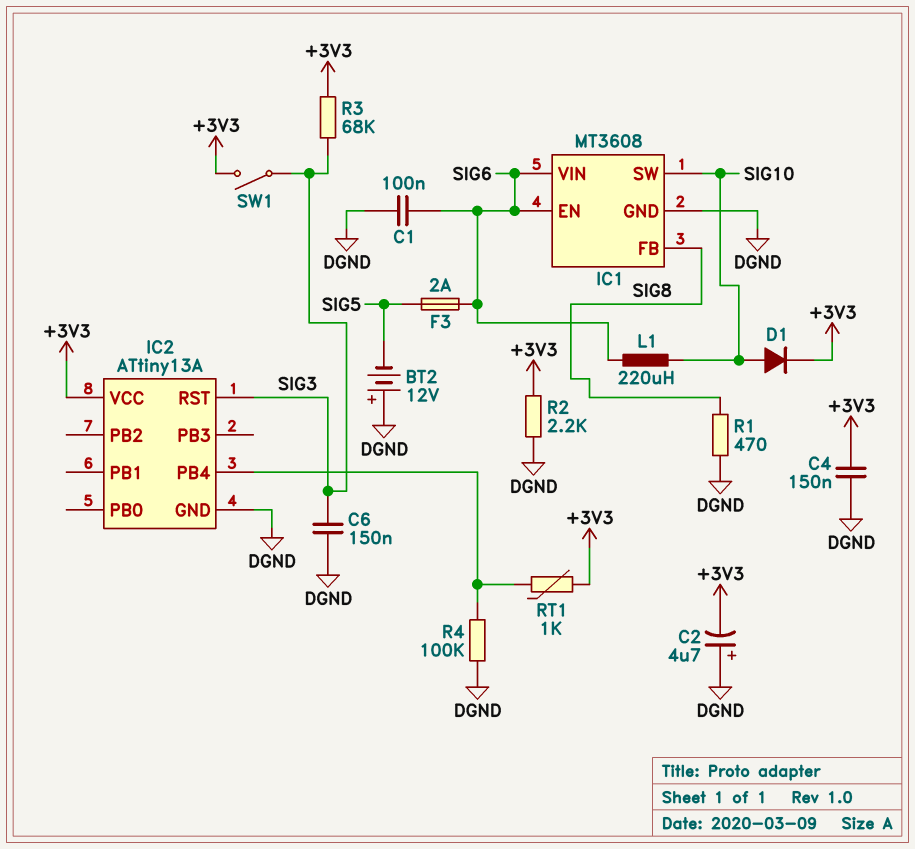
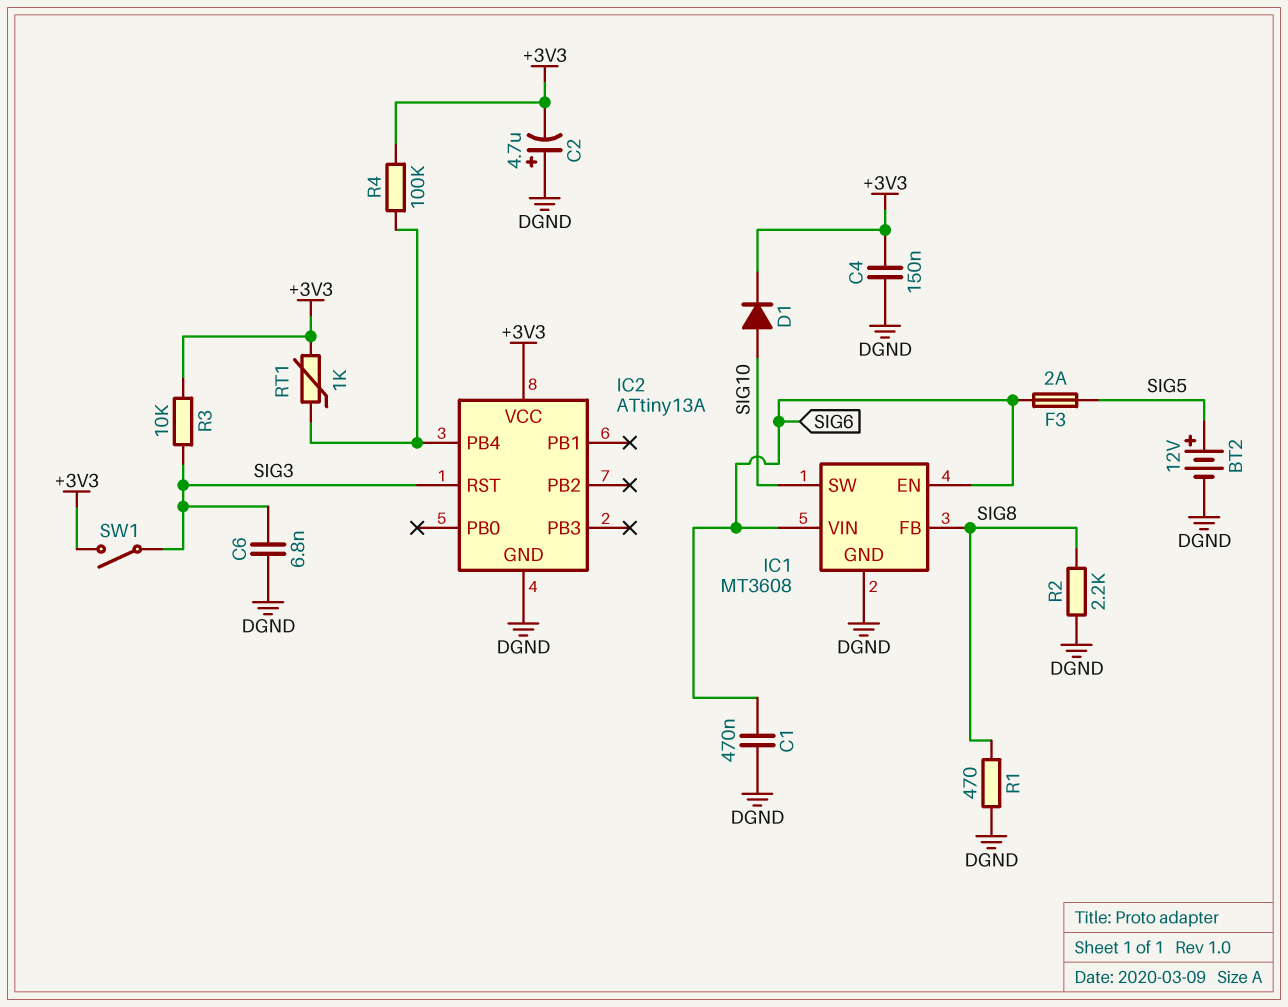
BT2: 12V (plus DGND, minus SIG5) -> 12V (plus SIG5, minus DGND)
C1: 100nF (DGND, SIG6) -> 470nF (DGND, SIG6)
C6: 150nF (DGND, SIG3) -> 6.8nF (DGND, SIG3)
L1: 220uH (SIG6, SIG10) -> none
R2: 2.2k (+3V3, DGND) -> 2.2k (DGND, SIG8)
R3: 68k (+3V3, SIG3) -> 10k (+3V3, SIG3)
R4: 100k (DGND, IC2/PB4) -> 100k (+3V3, IC2/PB4)

